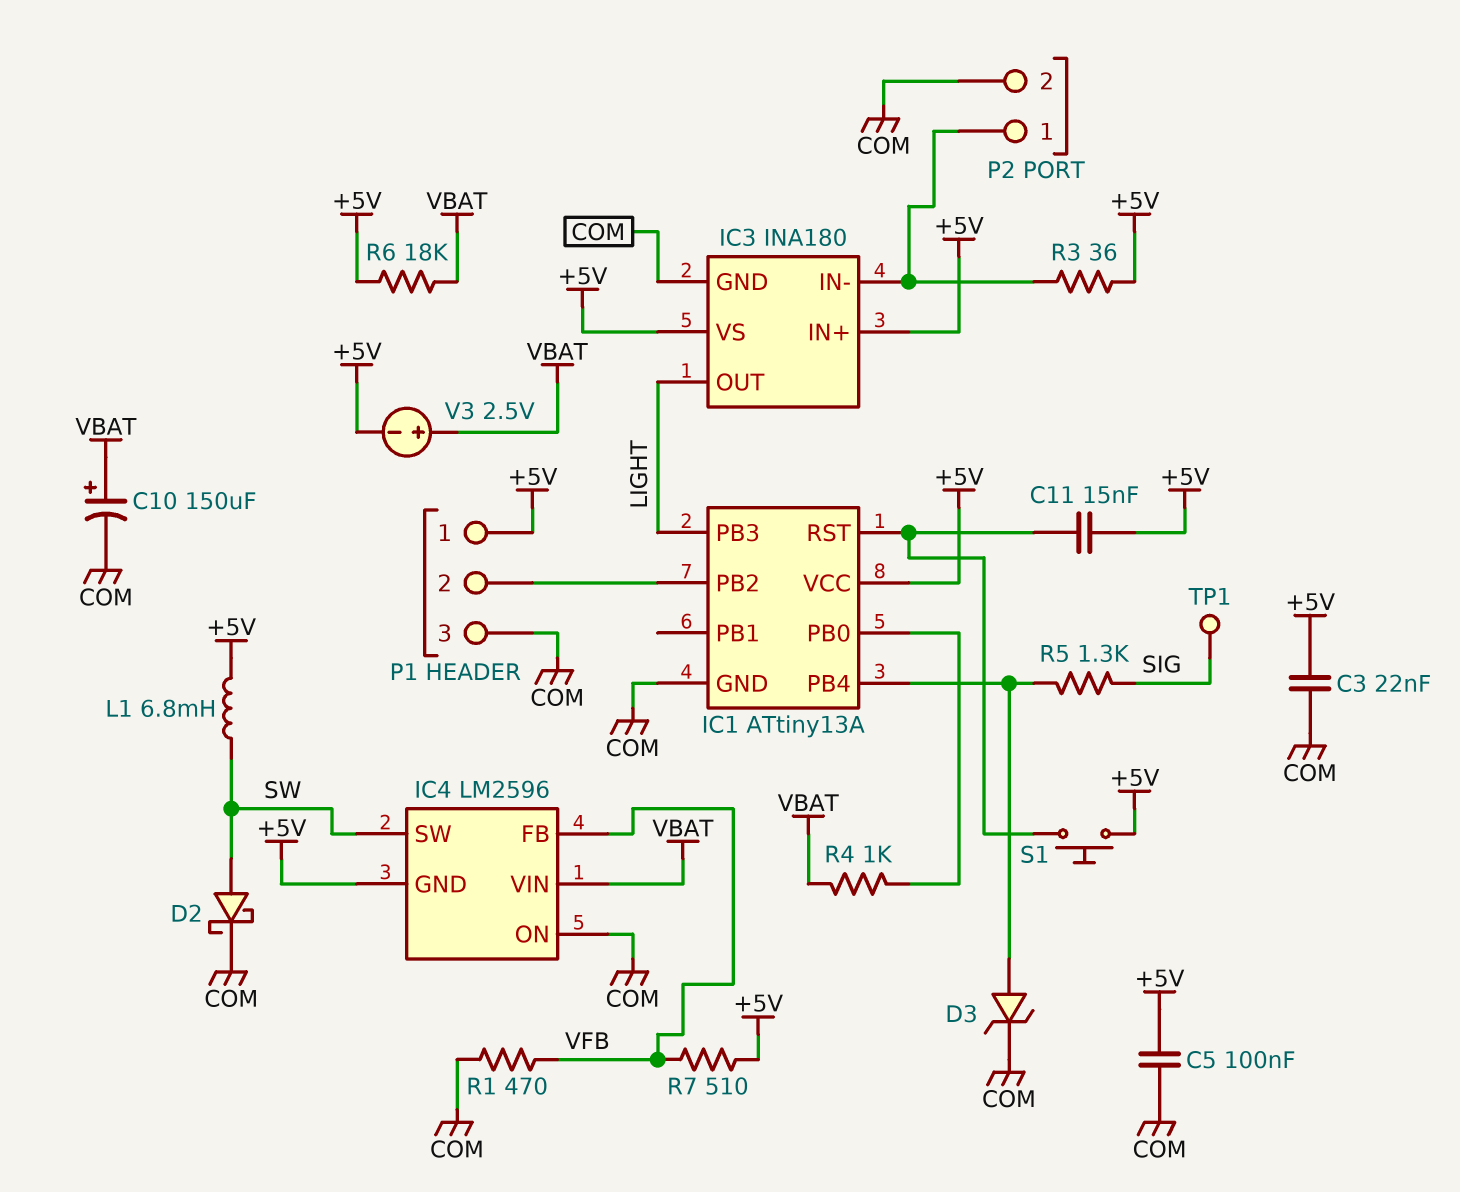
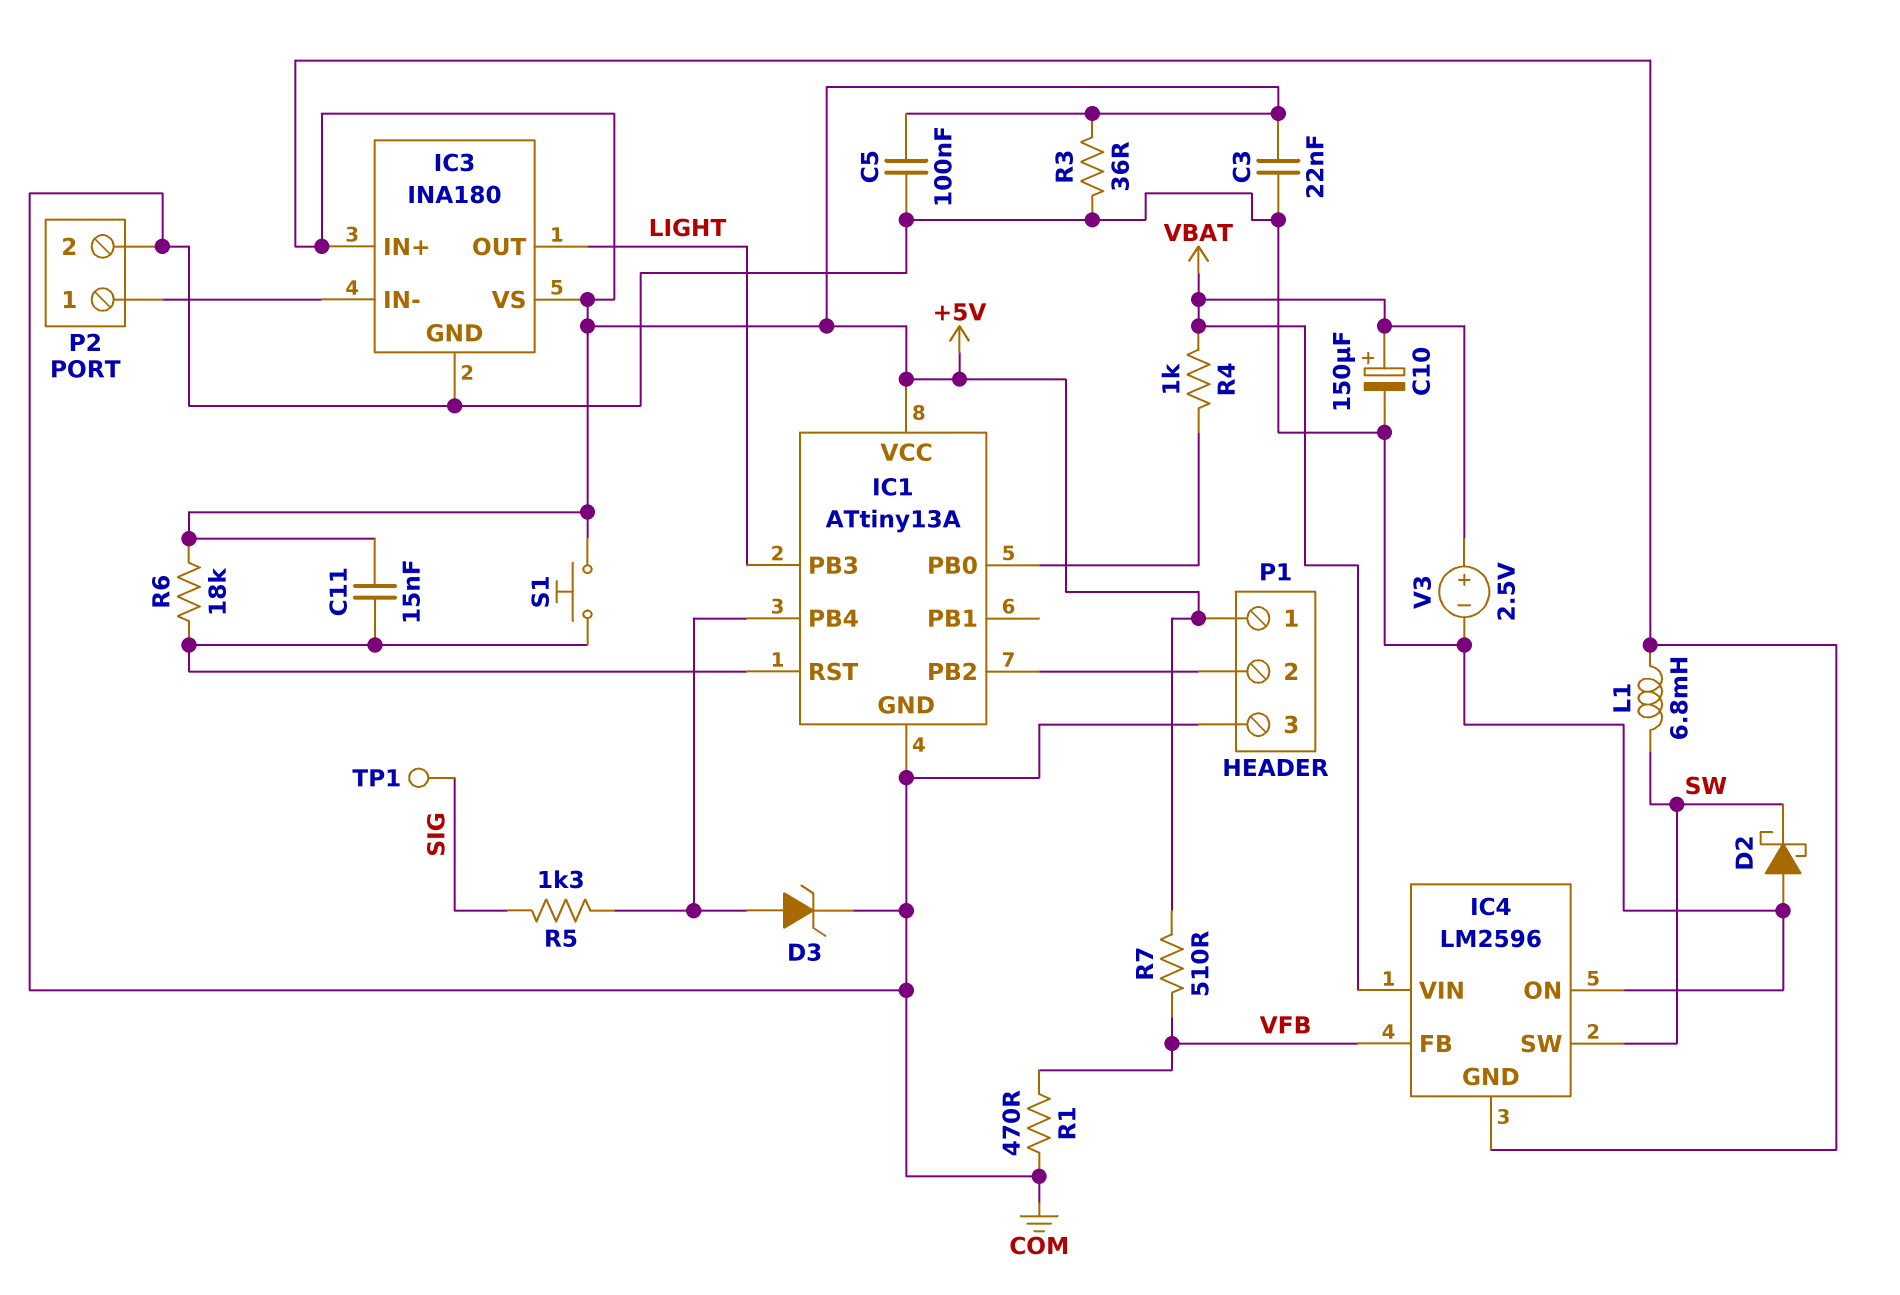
D2: schottky (A SW, K COM) -> schottky (A COM, K SW)
R3: 36 (+5V, IC3/IN-) -> 36 (+5V, COM)
R6: 18k (+5V, VBAT) -> 18k (+5V, IC1/RST)
V3: 2.5V (plus VBAT, minus +5V) -> 2.5V (plus VBAT, minus COM)

